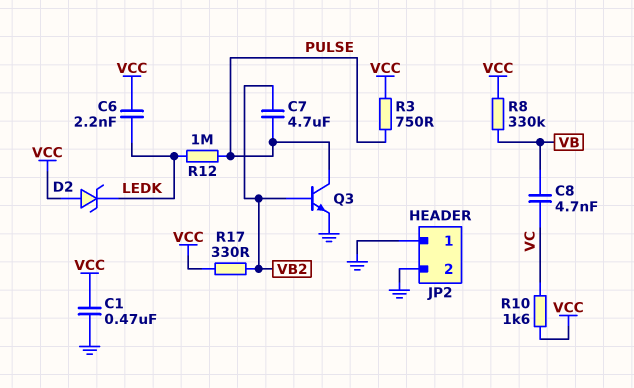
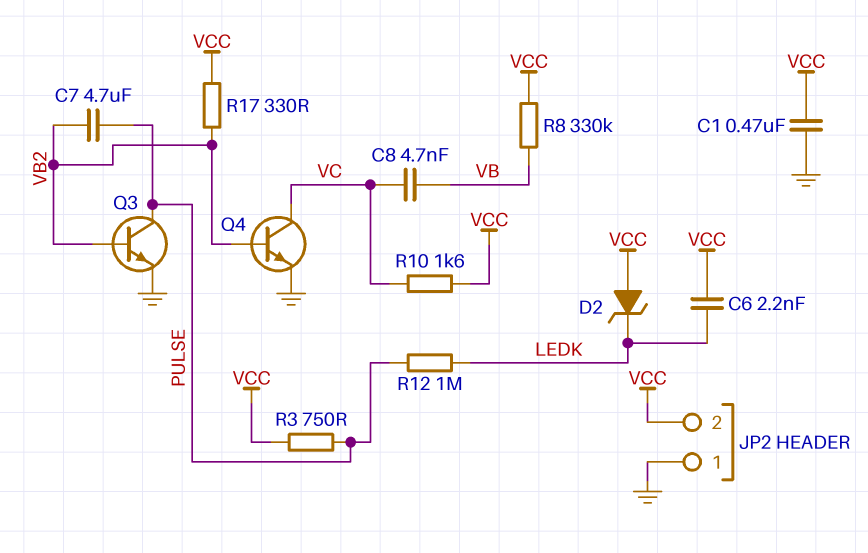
JP2 pin 2: GND -> VCC
Q4: none -> NPN (B VB2, C VC, E GND)

